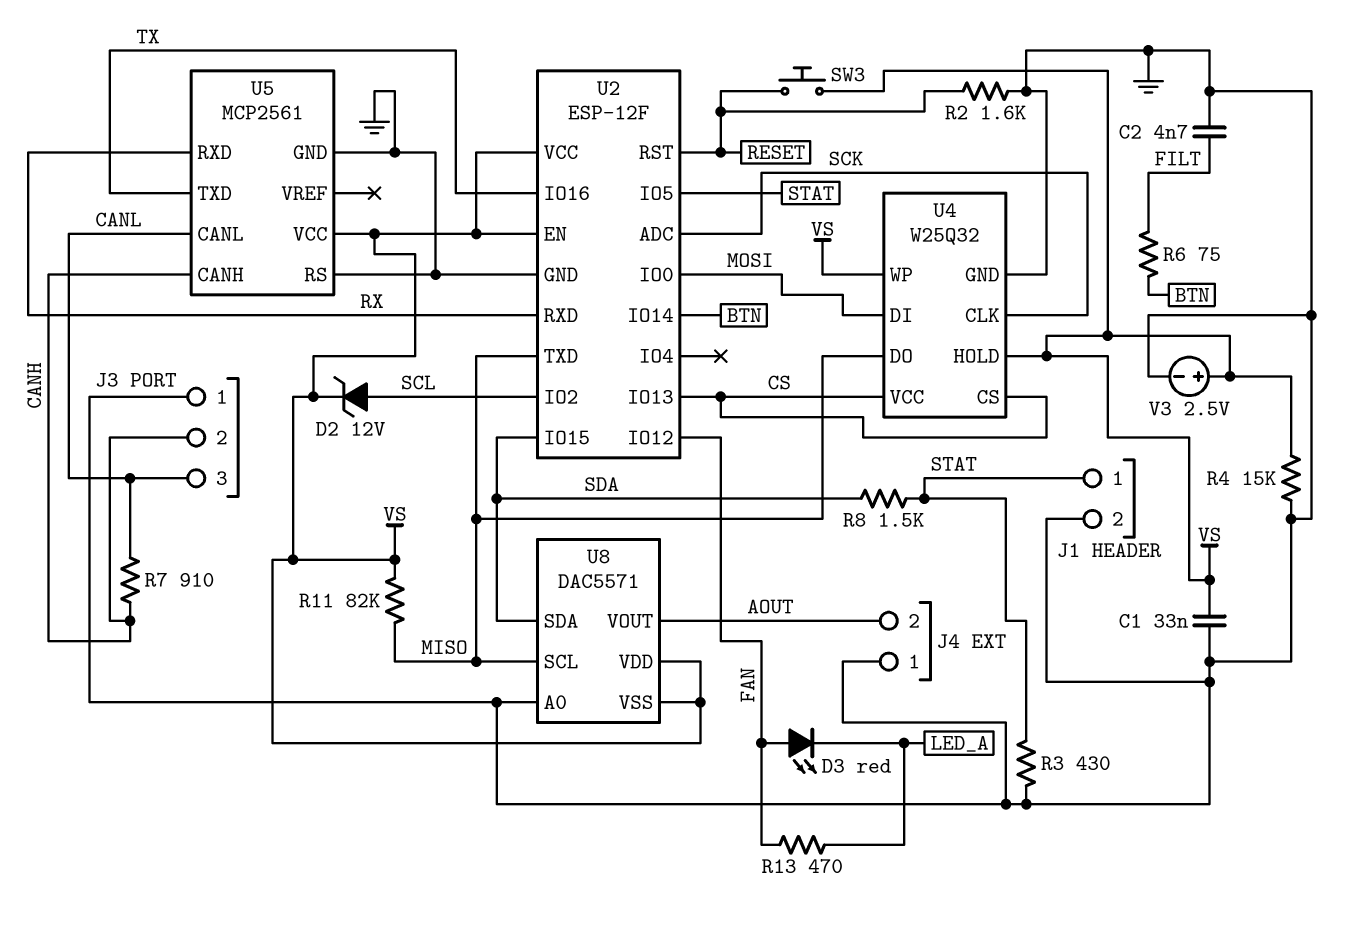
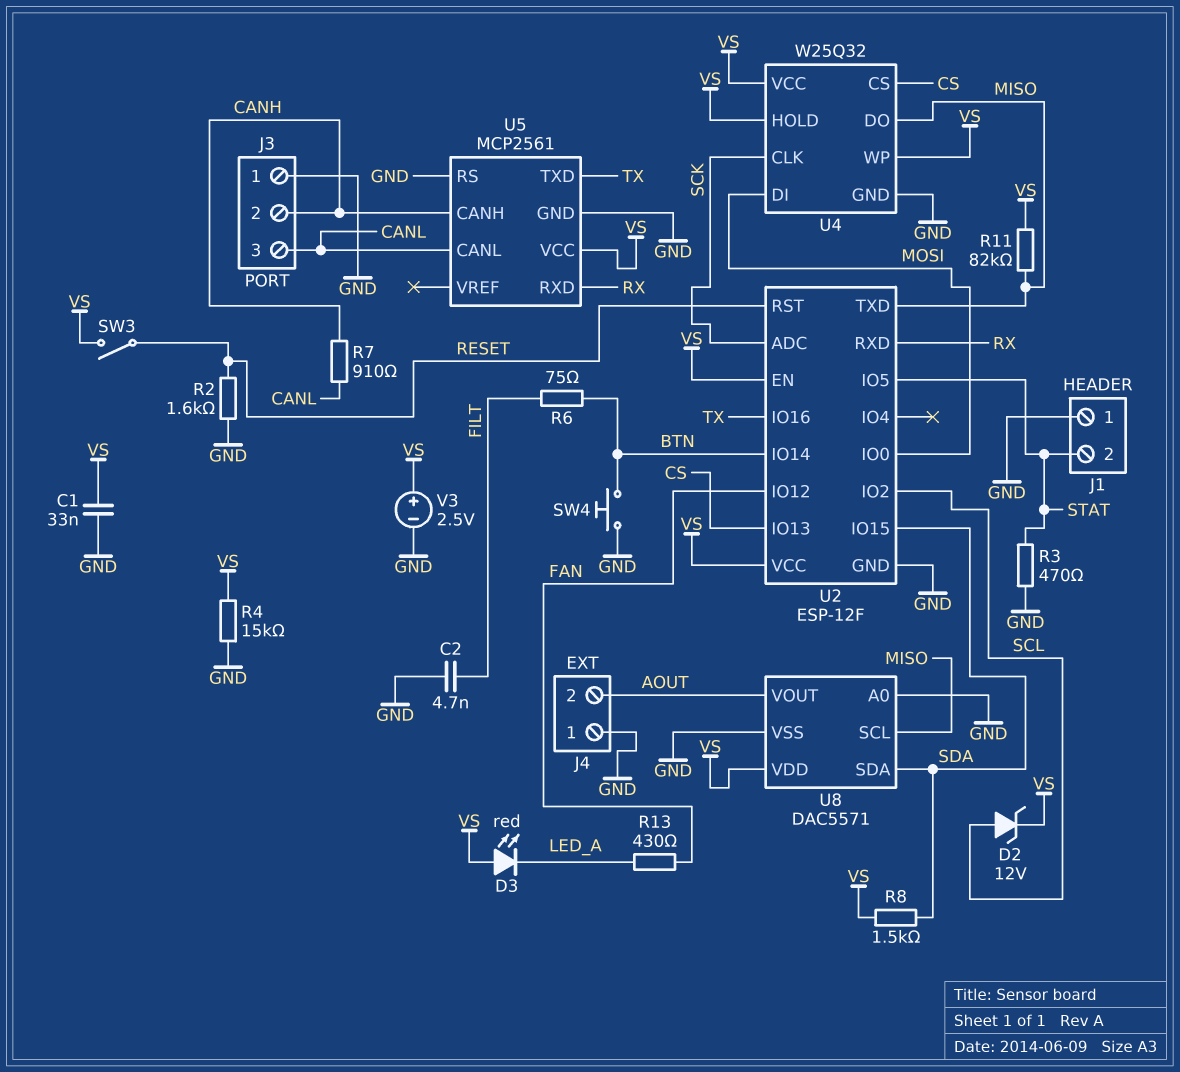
D3: LED red (A FAN, K LED_A) -> LED red (A VS, K LED_A)
J1 pin 1: STAT -> GND
J1 pin 2: GND -> STAT
R3: 430 (GND, STAT) -> 470 (GND, STAT)
R8: 1.5k (SDA, STAT) -> 1.5k (SDA, VS)
R13: 470 (FAN, LED_A) -> 430 (FAN, LED_A)
SW3: button (RESET, VS) -> switch (RESET, VS)
SW4: none -> button (BTN, GND)
U4 pin VCC: CS -> VS
U8 pin VSS: VS -> GND

